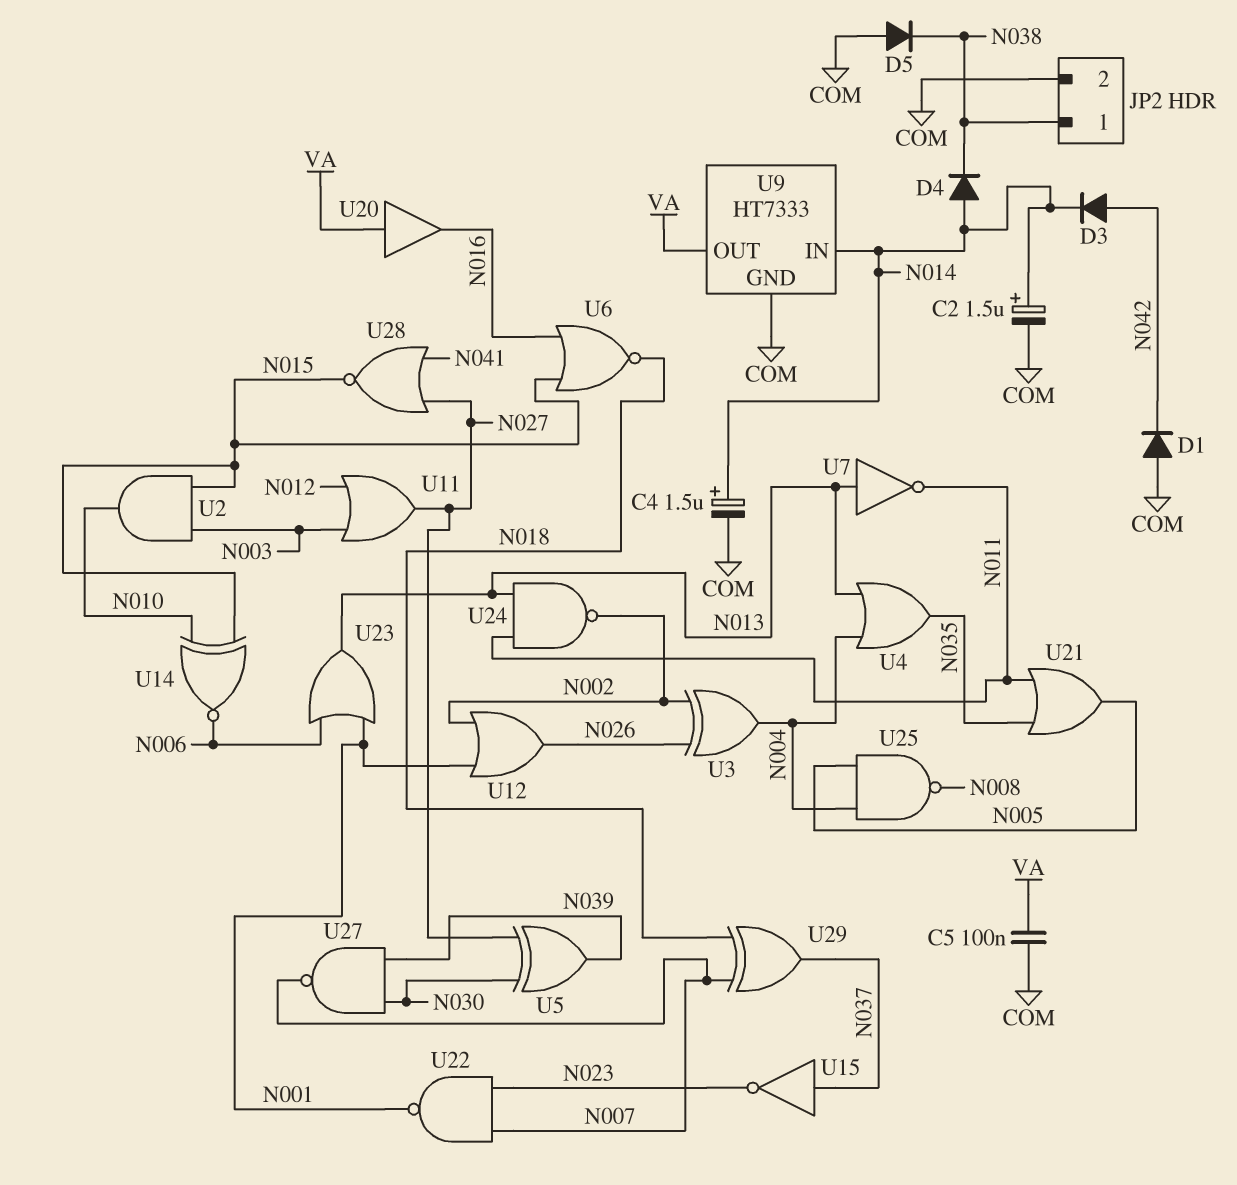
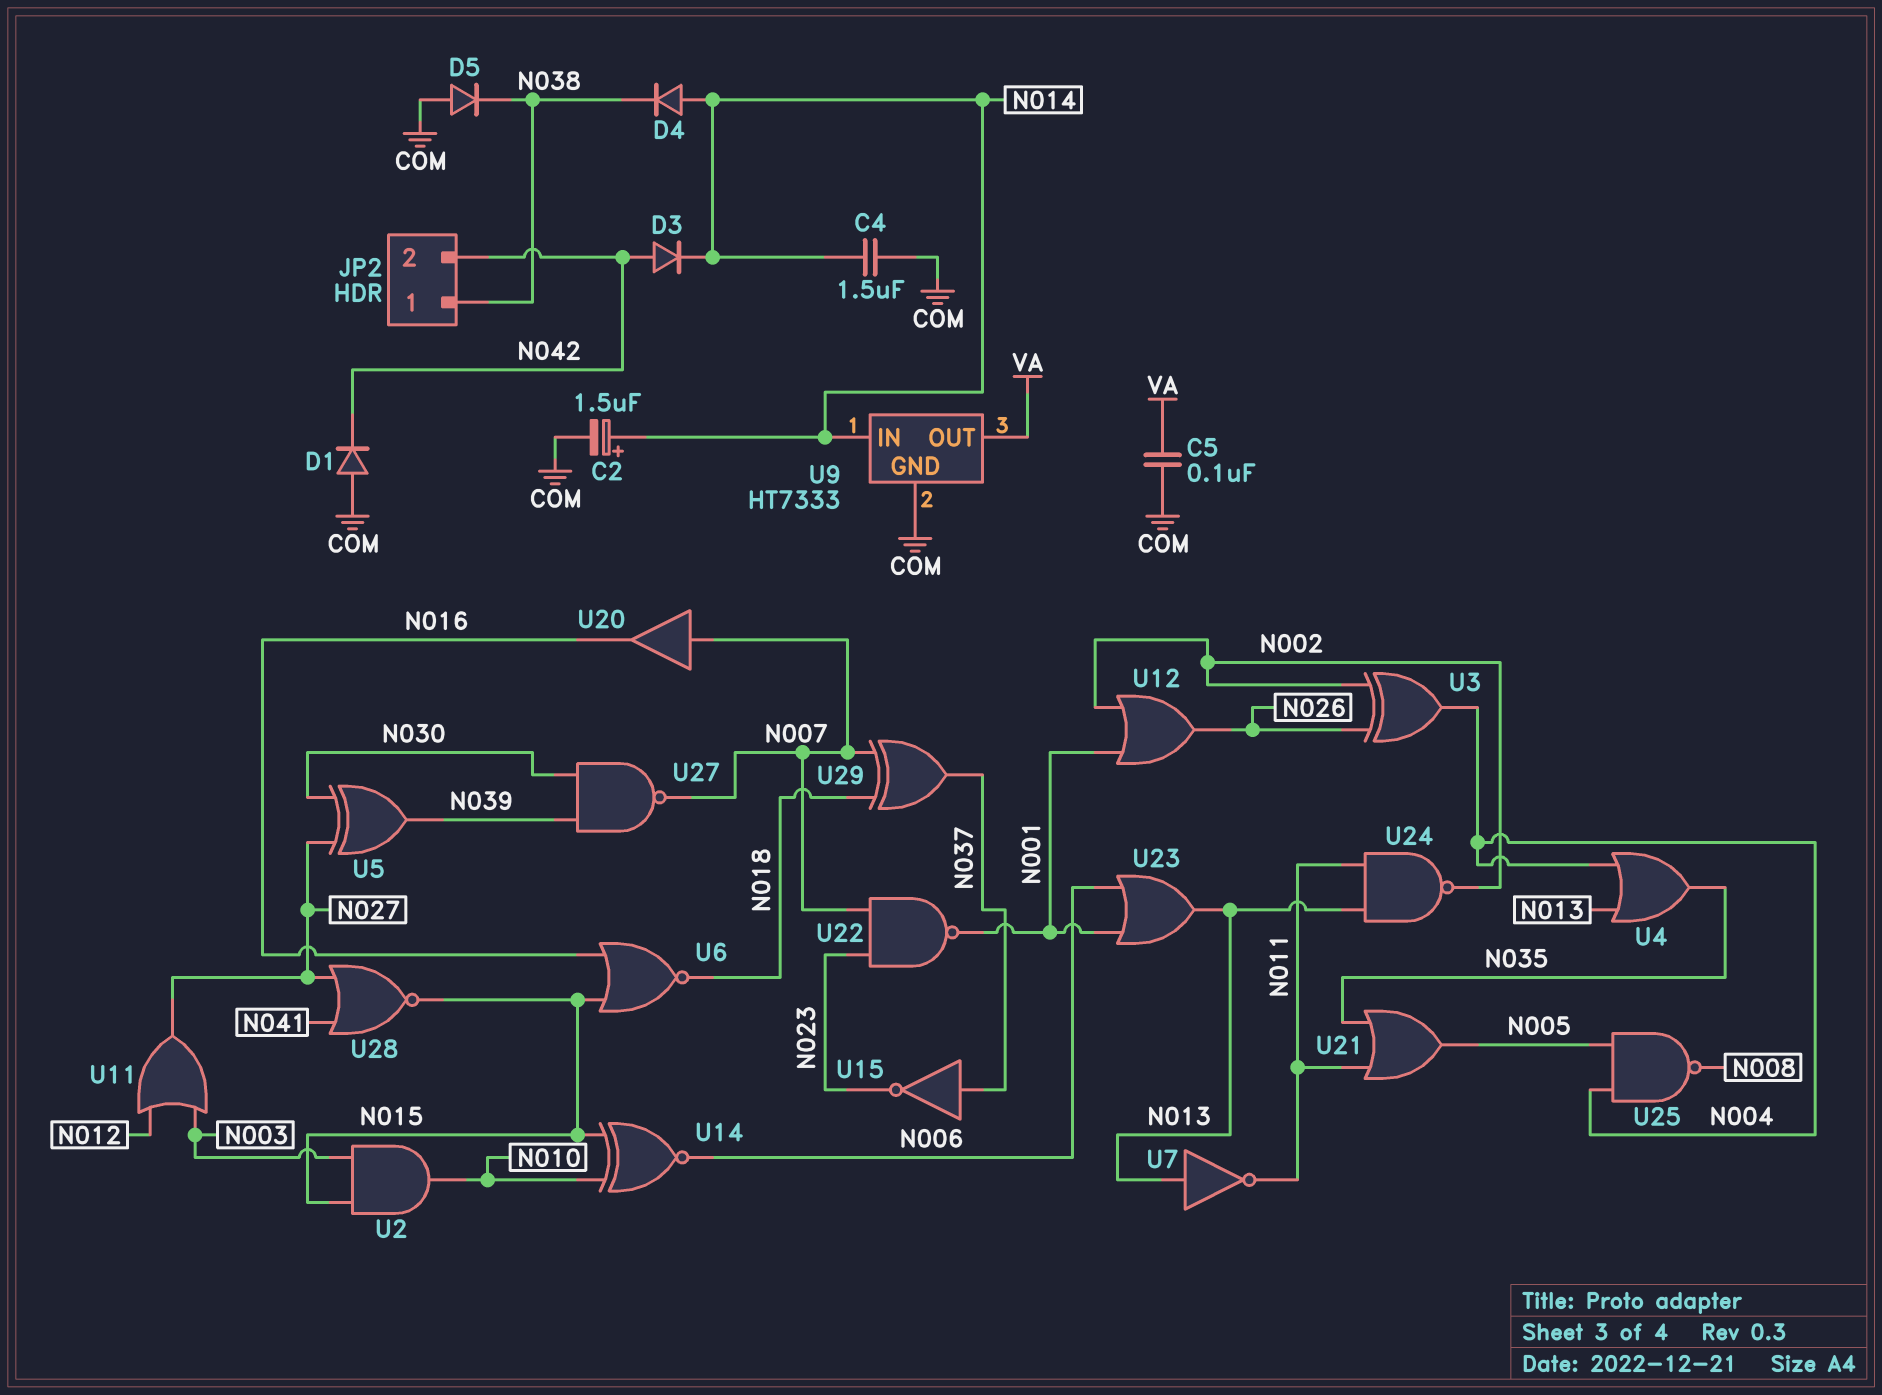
C4: 1.5uF (plus N014, minus COM) -> 1.5uF (COM, N014)
JP2 pin 2: COM -> N042
U20: buffer (in VA, out N016) -> buffer (in N007, out N016)

